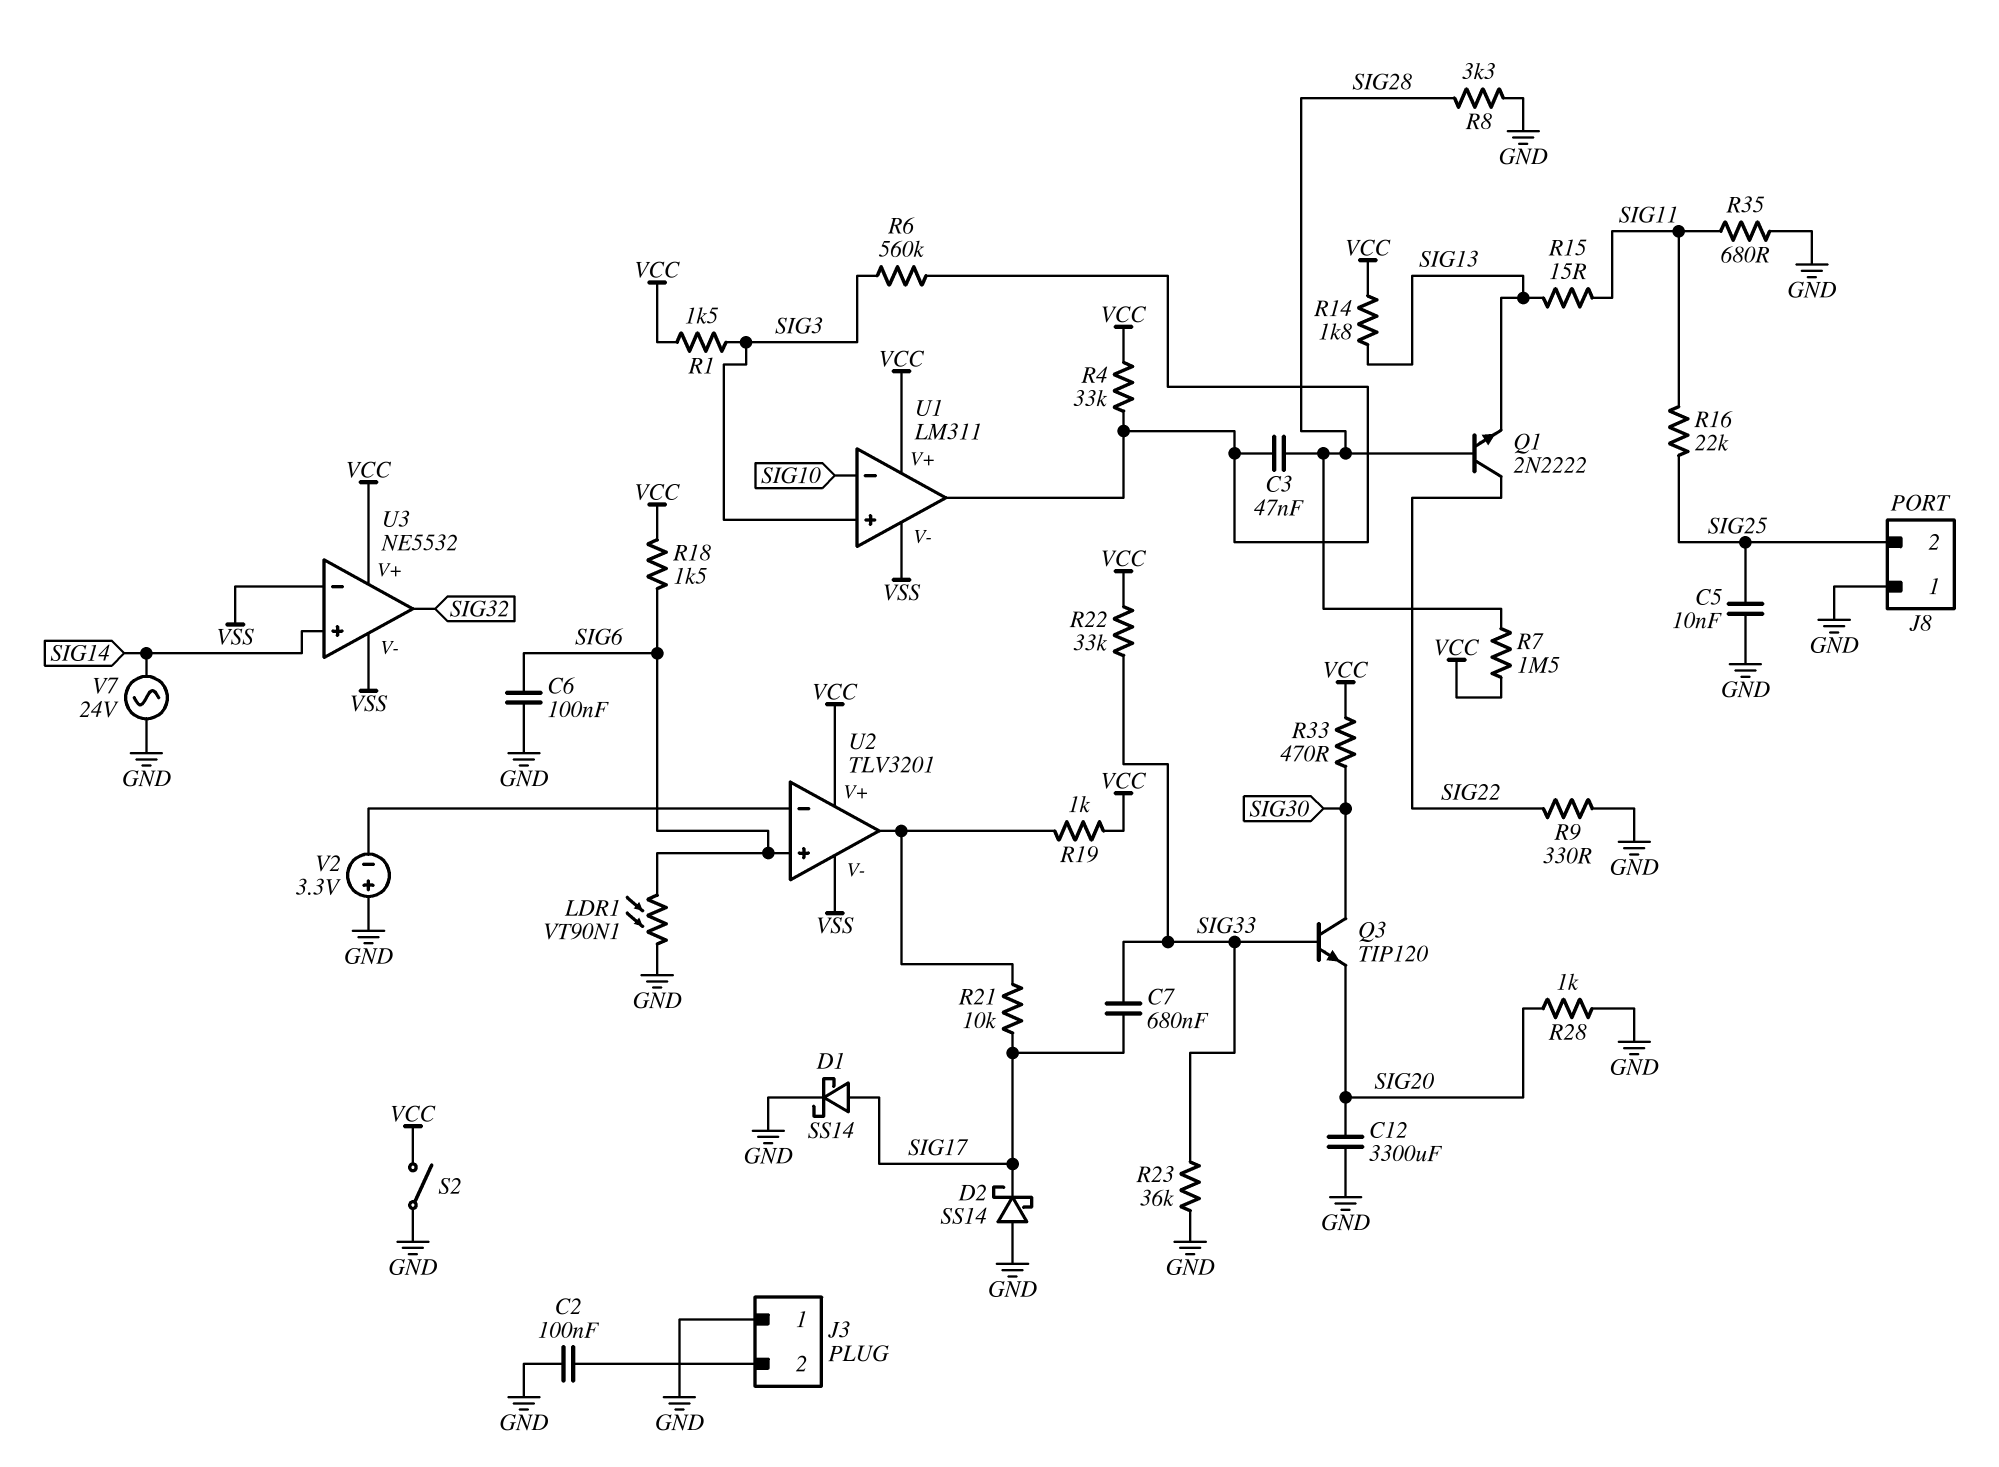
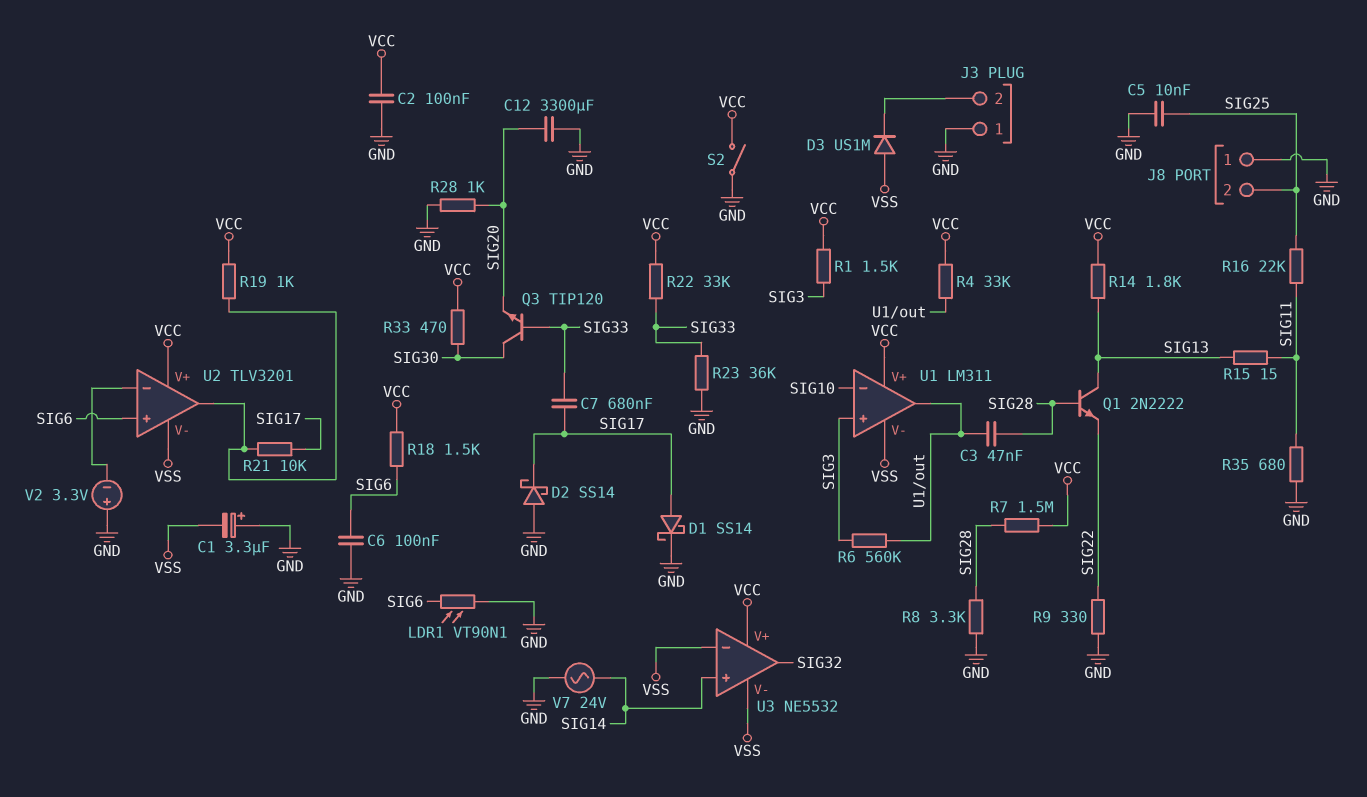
C1: none -> 3.3uF (plus GND, minus VSS)
C2: 100nF (GND, J3/2) -> 100nF (GND, VCC)
D3: none -> diode US1M (A VSS, K J3/2)
Q1: NPN 2N2222 (B SIG28, C SIG22, E SIG13) -> NPN 2N2222 (B SIG28, C SIG13, E SIG22)

